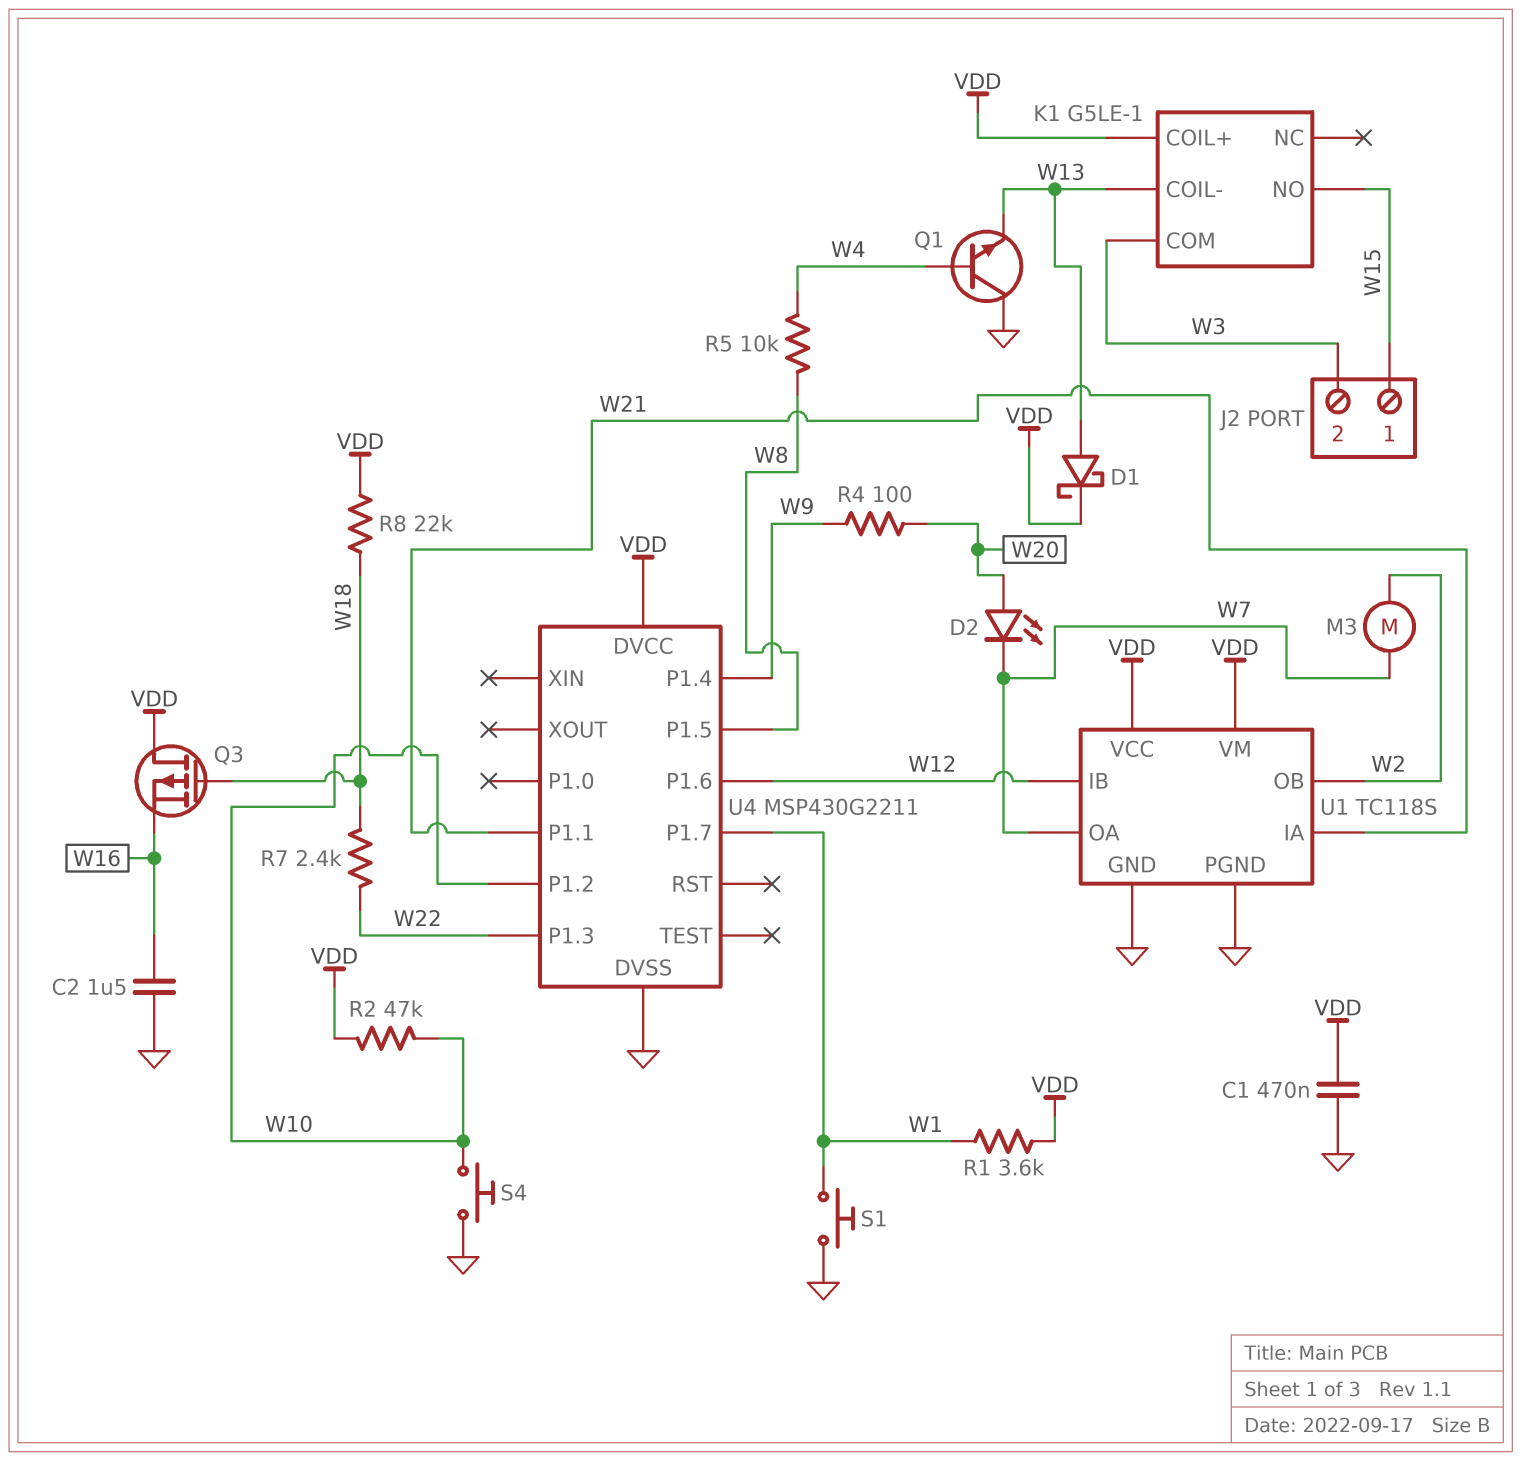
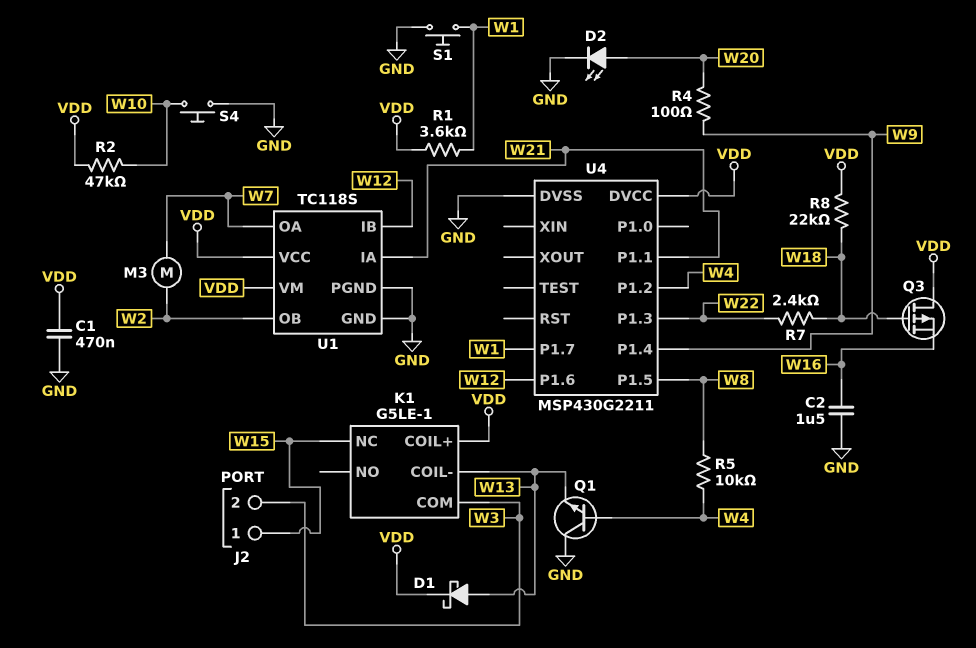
D2: LED (A W20, K W7) -> LED (A W20, K GND)
K1 pin NC: none -> W15
K1 pin NO: W15 -> none
U4 pin P1.2: W10 -> W4

